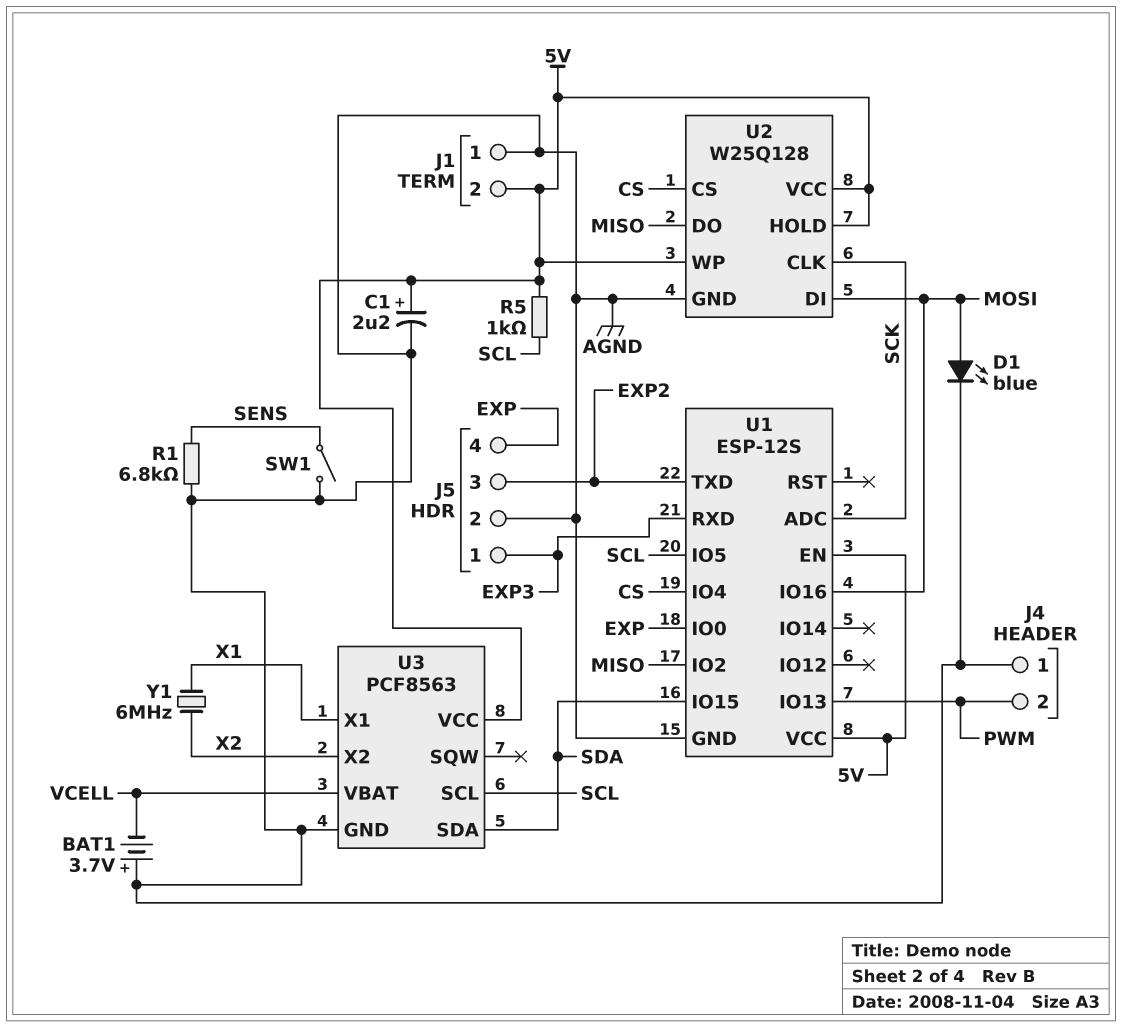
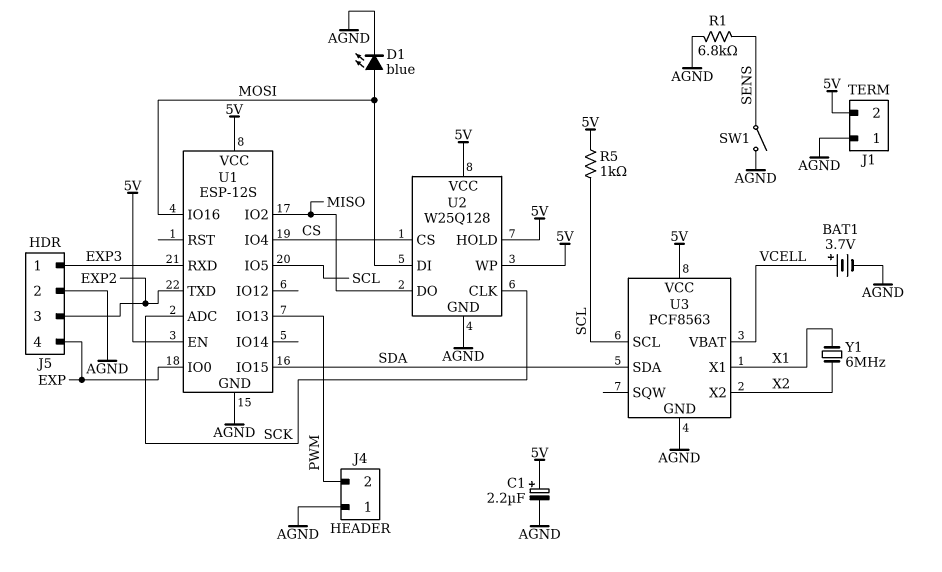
BAT1: 3.7V (plus AGND, minus VCELL) -> 3.7V (plus VCELL, minus AGND)

